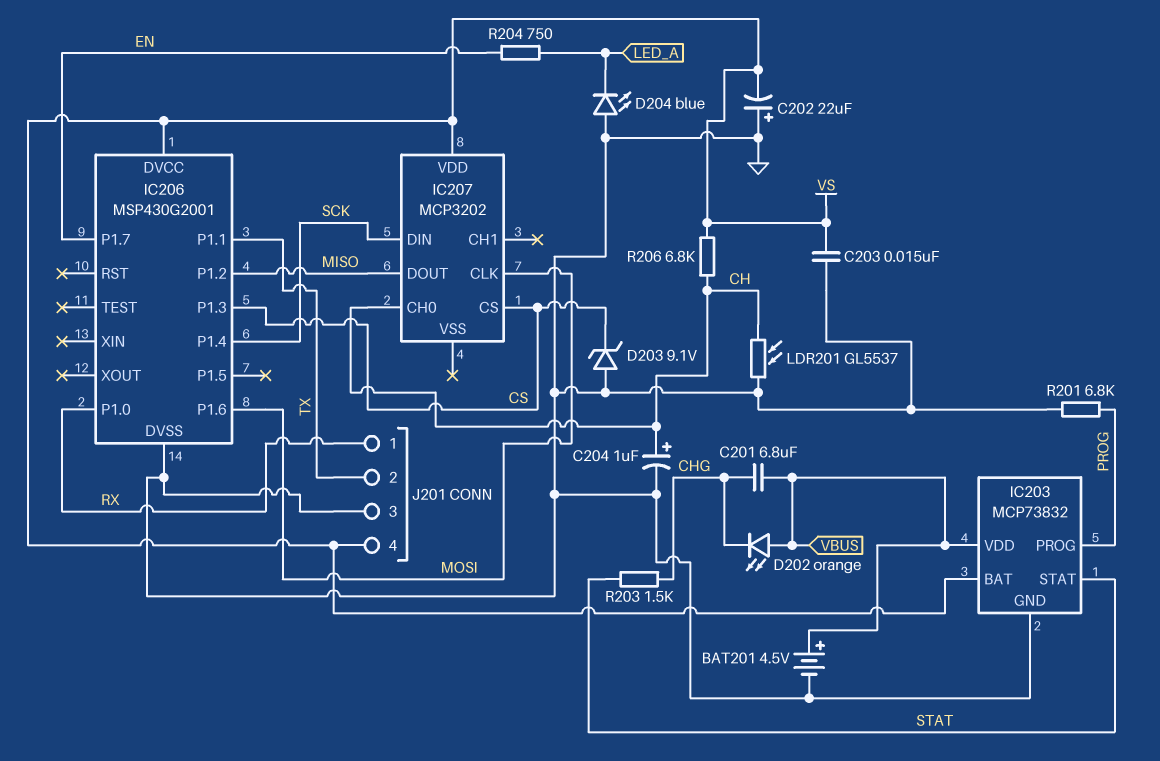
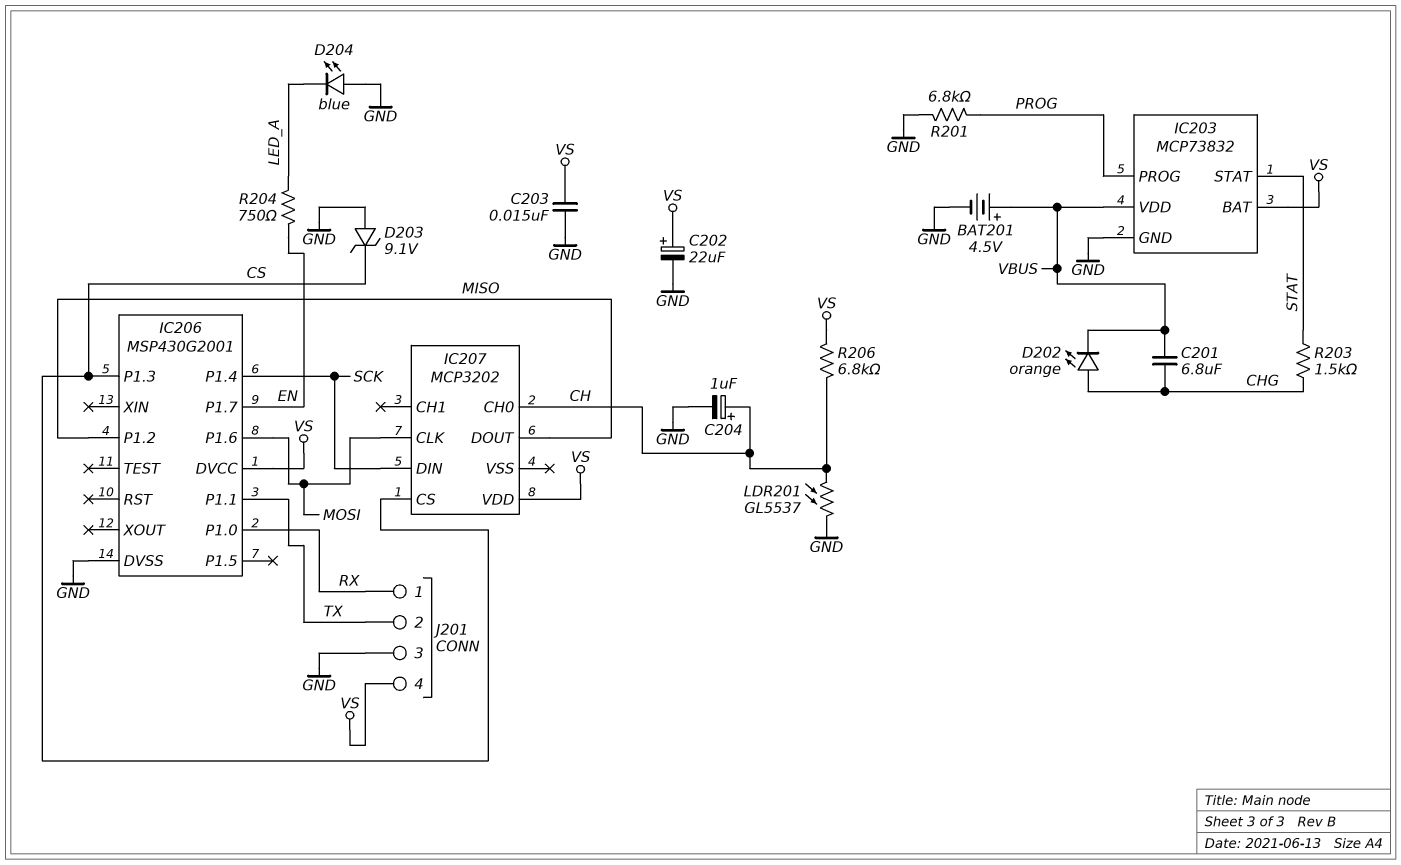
C202: 22uF (plus GND, minus VS) -> 22uF (plus VS, minus GND)
D202: LED orange (A VBUS, K CHG) -> LED orange (A CHG, K VBUS)

